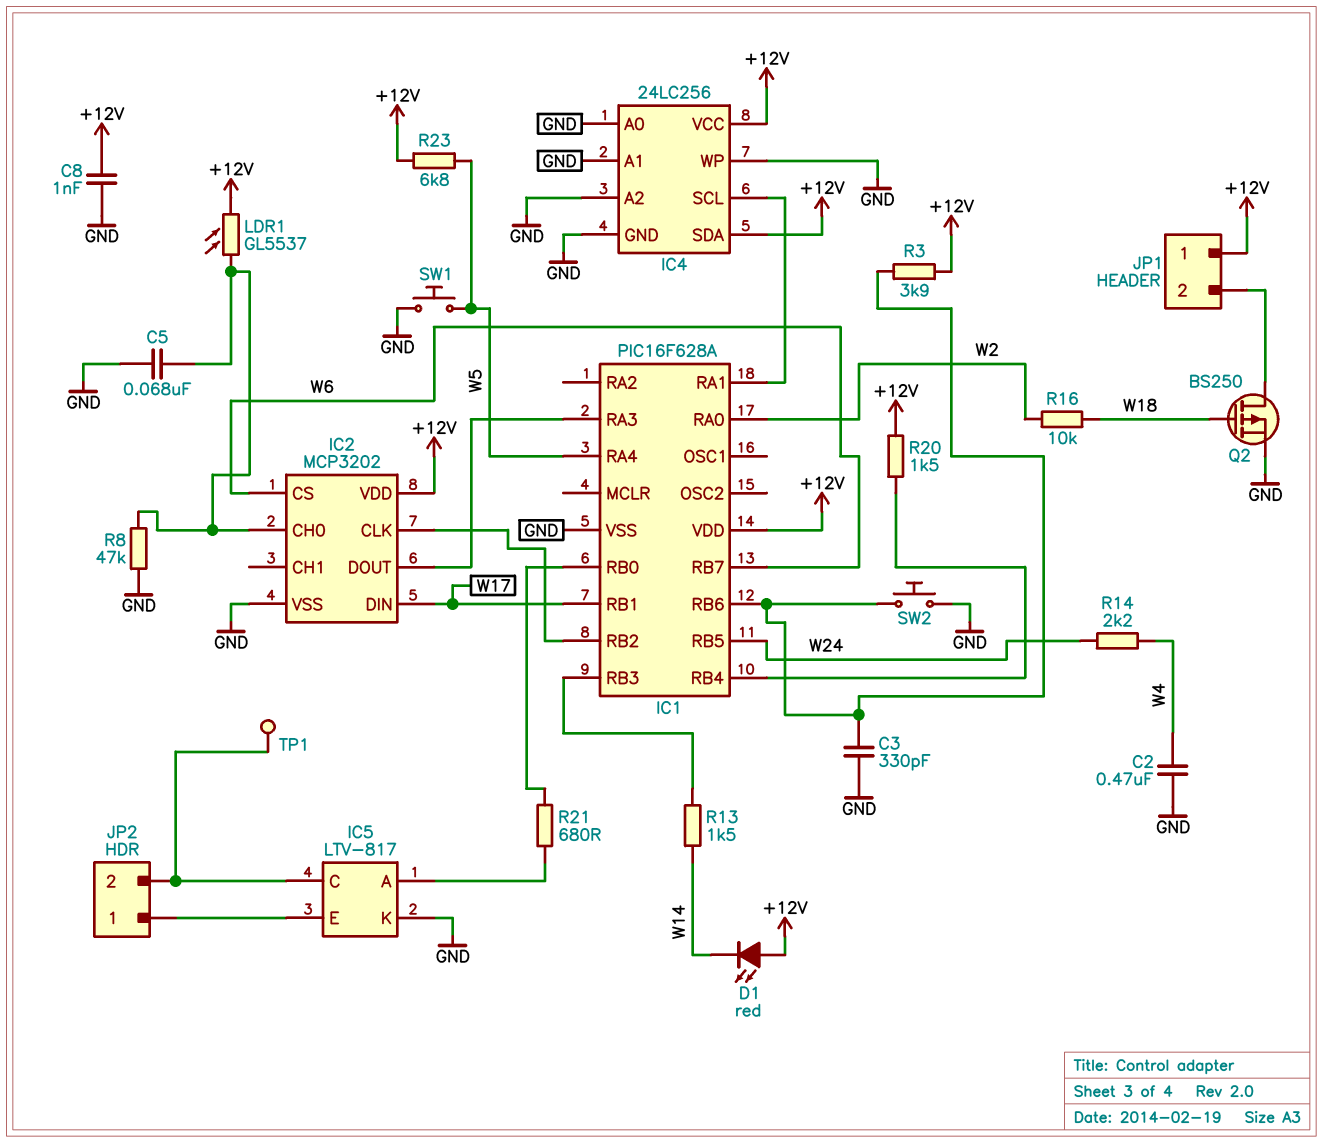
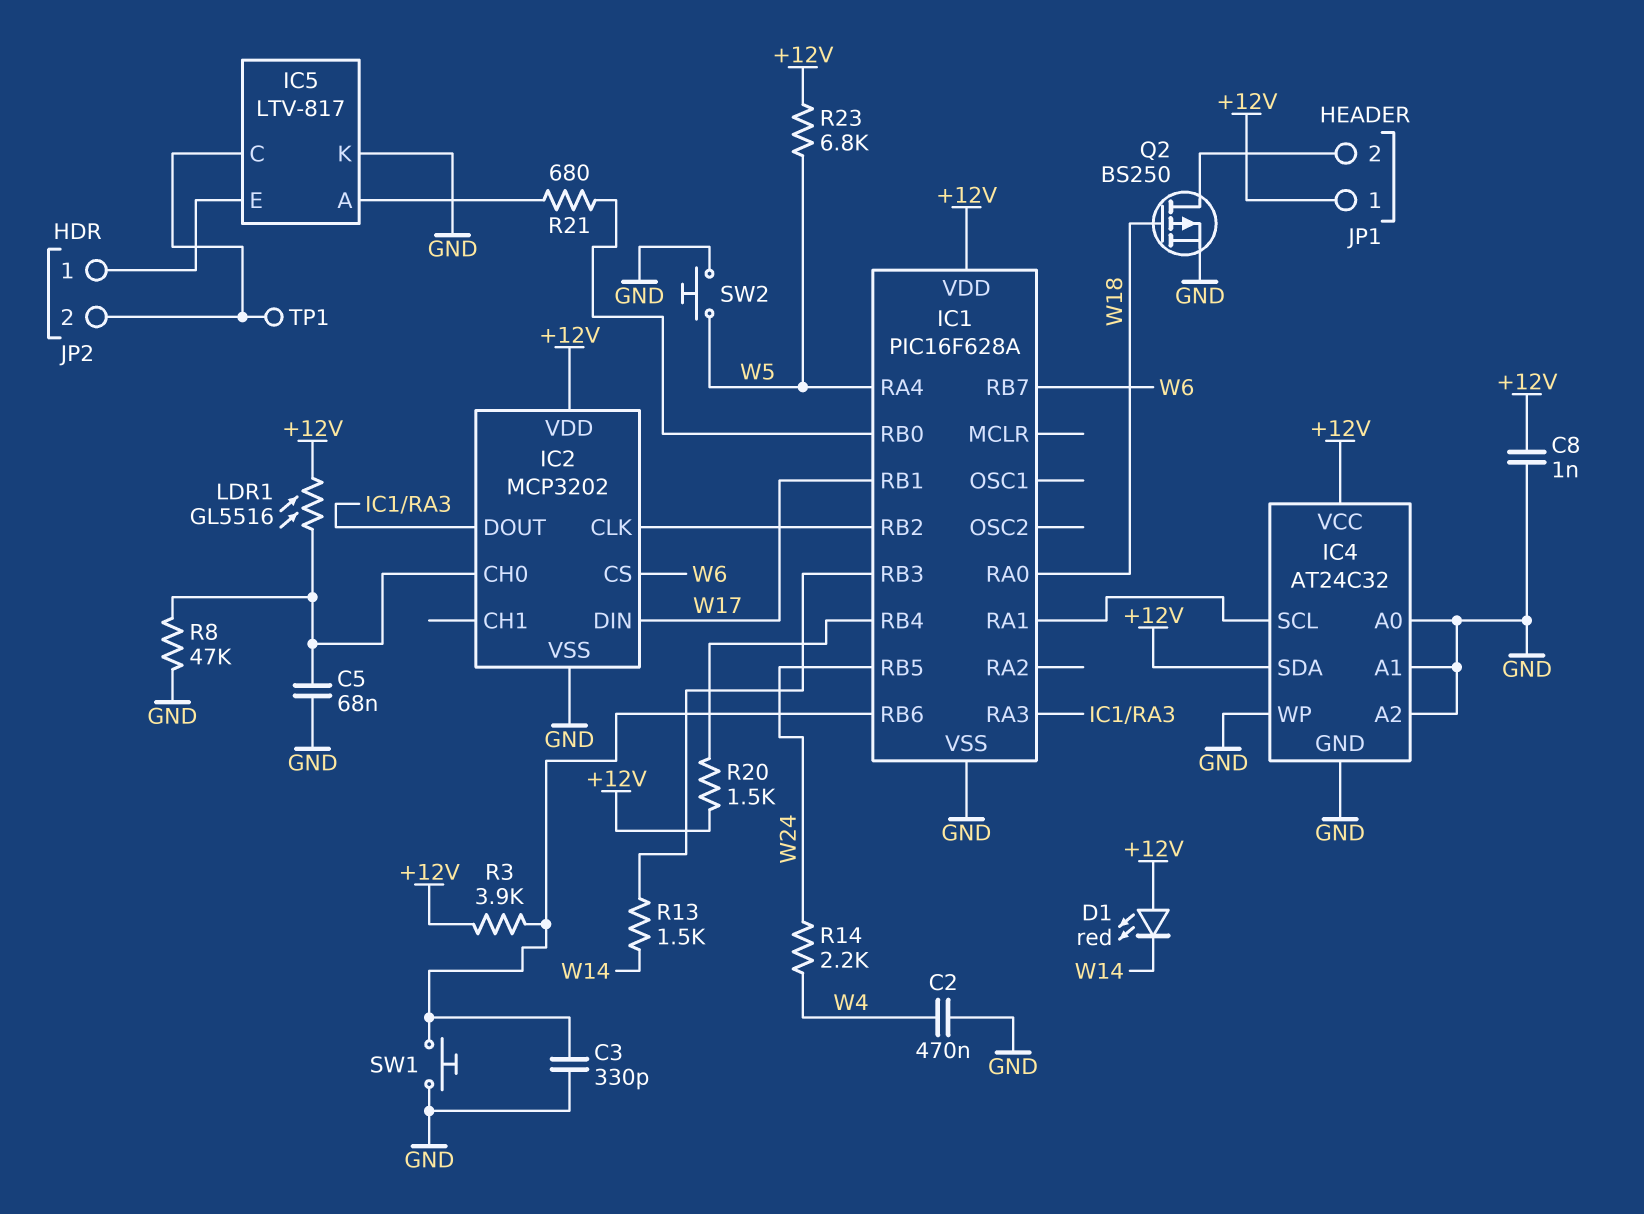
IC1 pin RA0: W2 -> W18
IC4: 24LC256 -> AT24C32
LDR1: GL5537 (+12V, IC2/CH0) -> GL5516 (+12V, IC2/CH0)
R16: 10k (W2, W18) -> none
SW1: button (GND, W5) -> button (GND, IC1/RB6)
SW2: button (GND, IC1/RB6) -> button (GND, W5)

